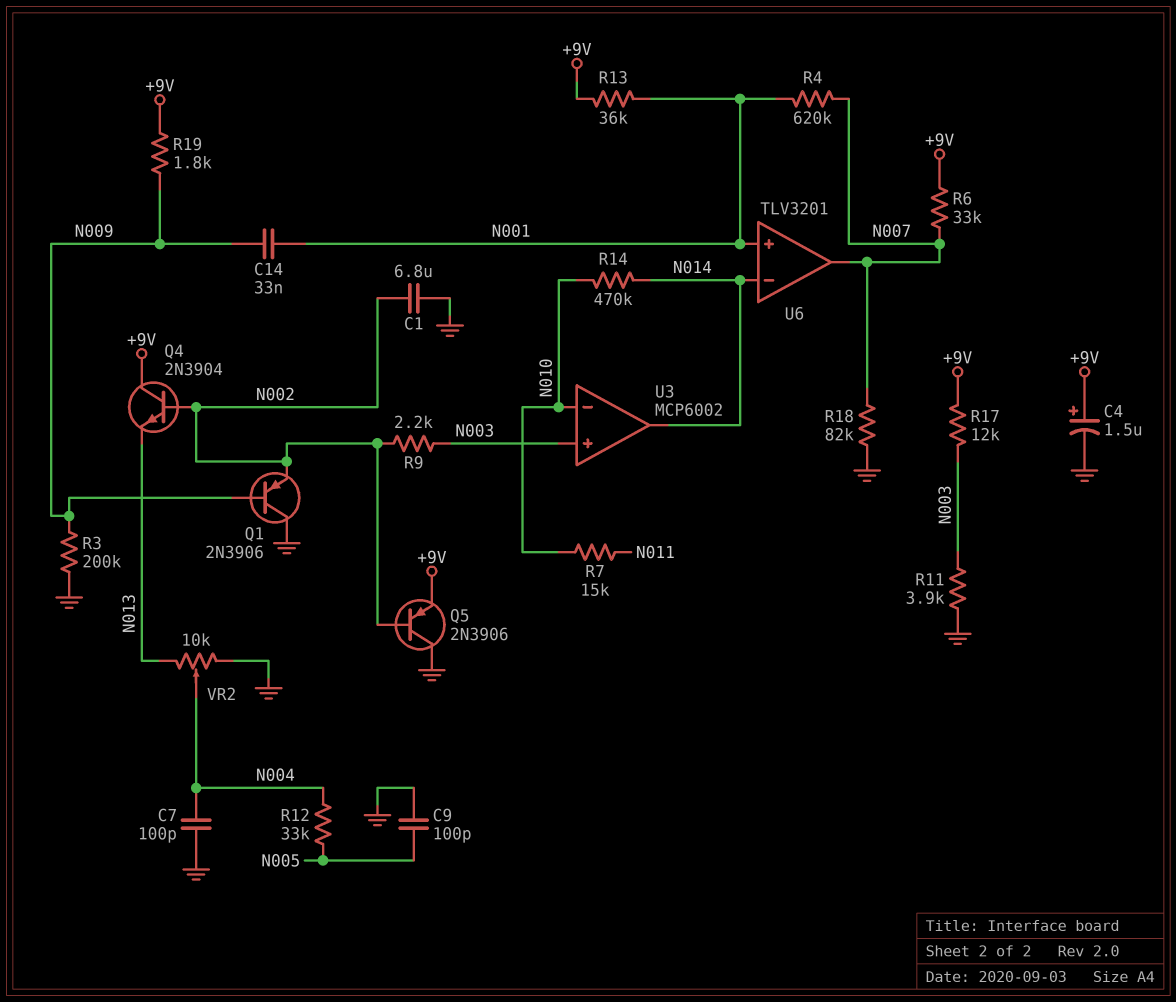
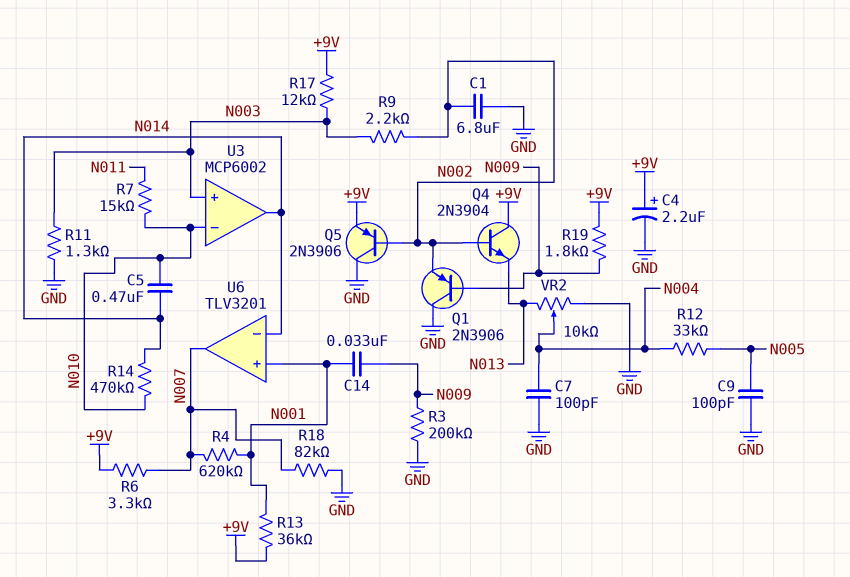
C4: 1.5uF (plus +9V, minus GND) -> 2.2uF (plus +9V, minus GND)
C5: none -> 470nF (N010, N014)
R6: 33k (+9V, N007) -> 3.3k (+9V, N007)
R11: 3.9k (GND, N003) -> 1.3k (GND, N003)

